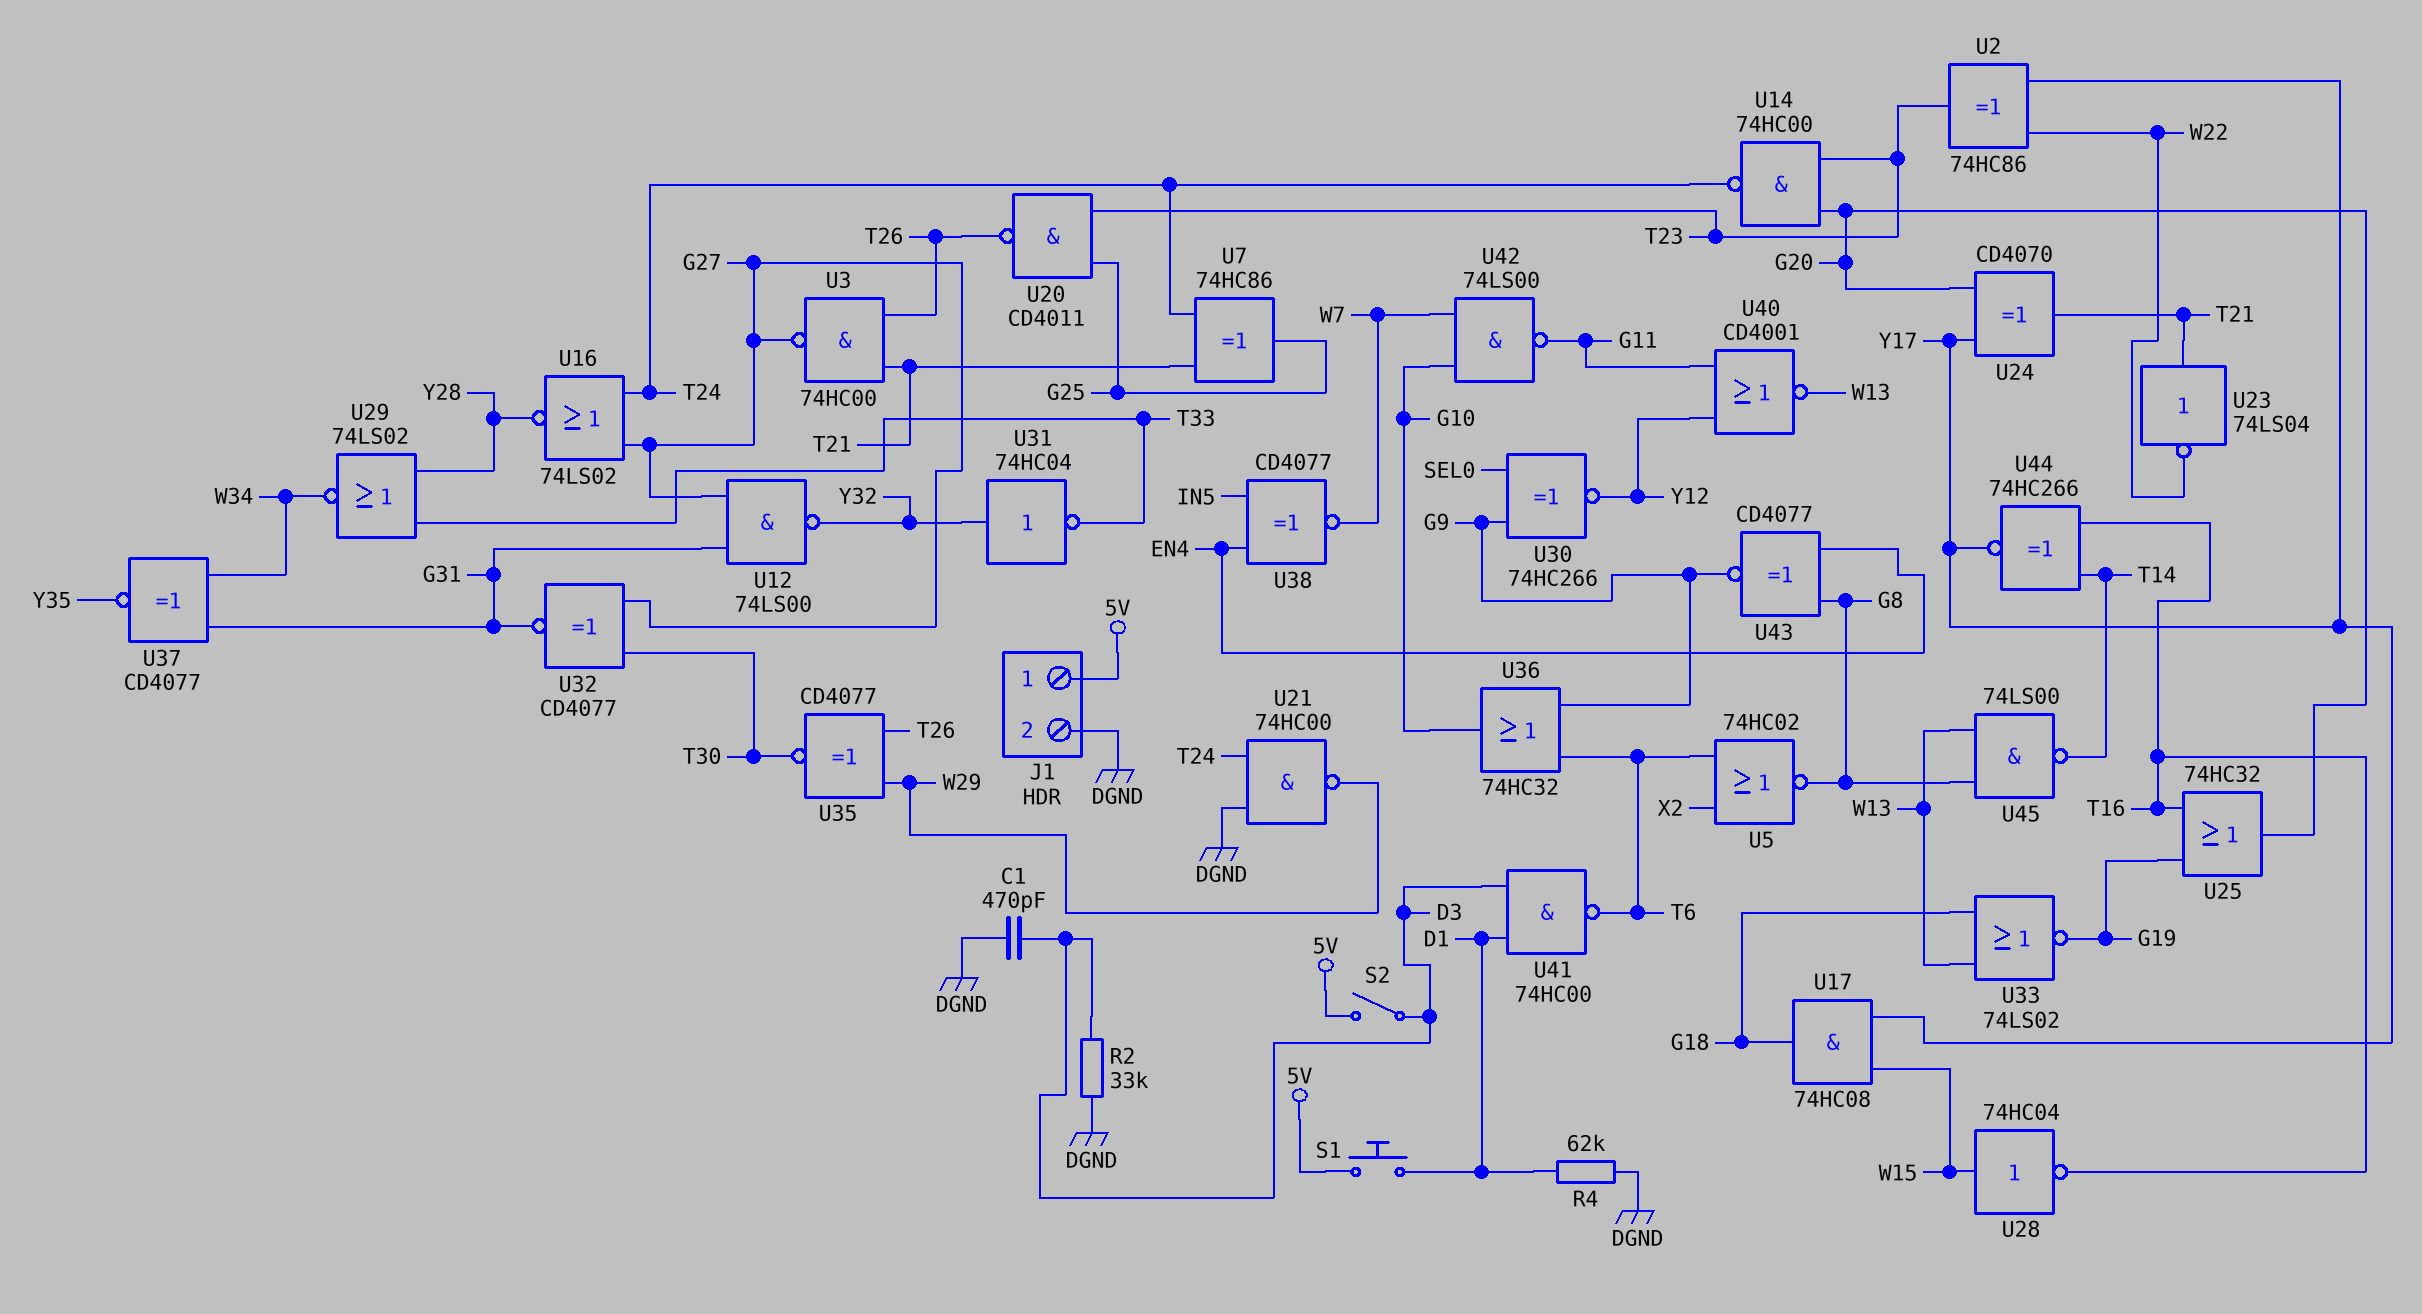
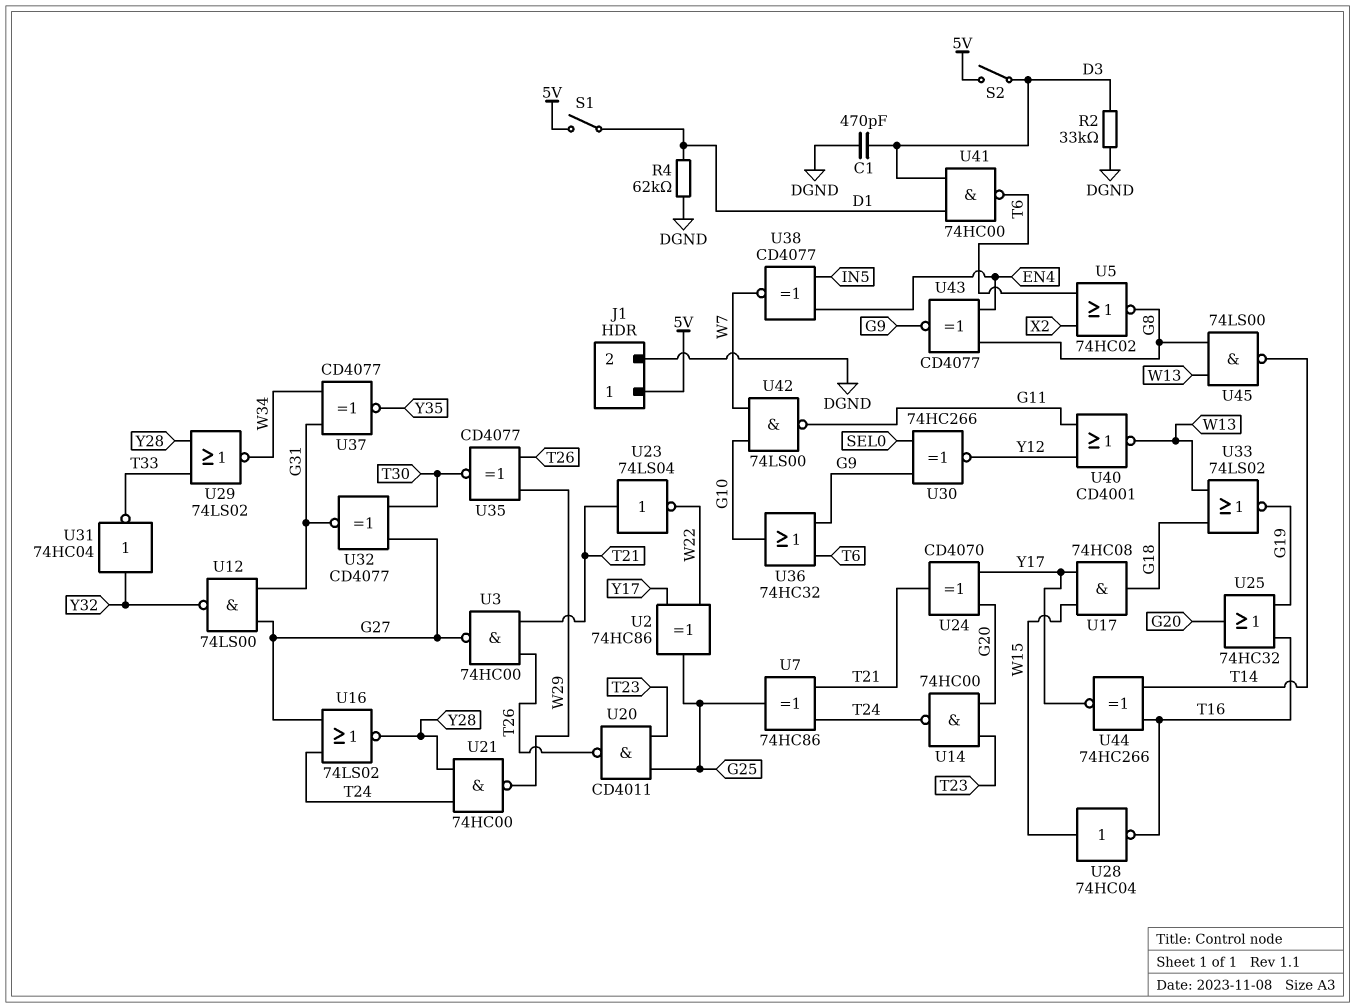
S1: button (5V, D1) -> switch (5V, D1)
U2: XOR 74HC86 (in W22, in Y17, out T23) -> XOR 74HC86 (in W22, in Y17, out G25)
U21: NAND 74HC00 (in DGND, in T24, out W29) -> NAND 74HC00 (in T24, in Y28, out W29)

